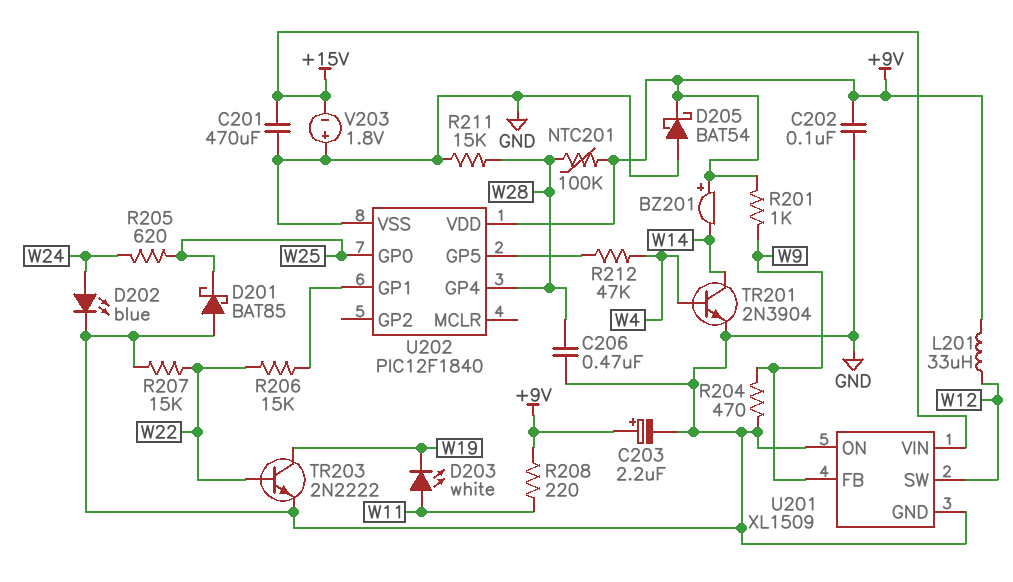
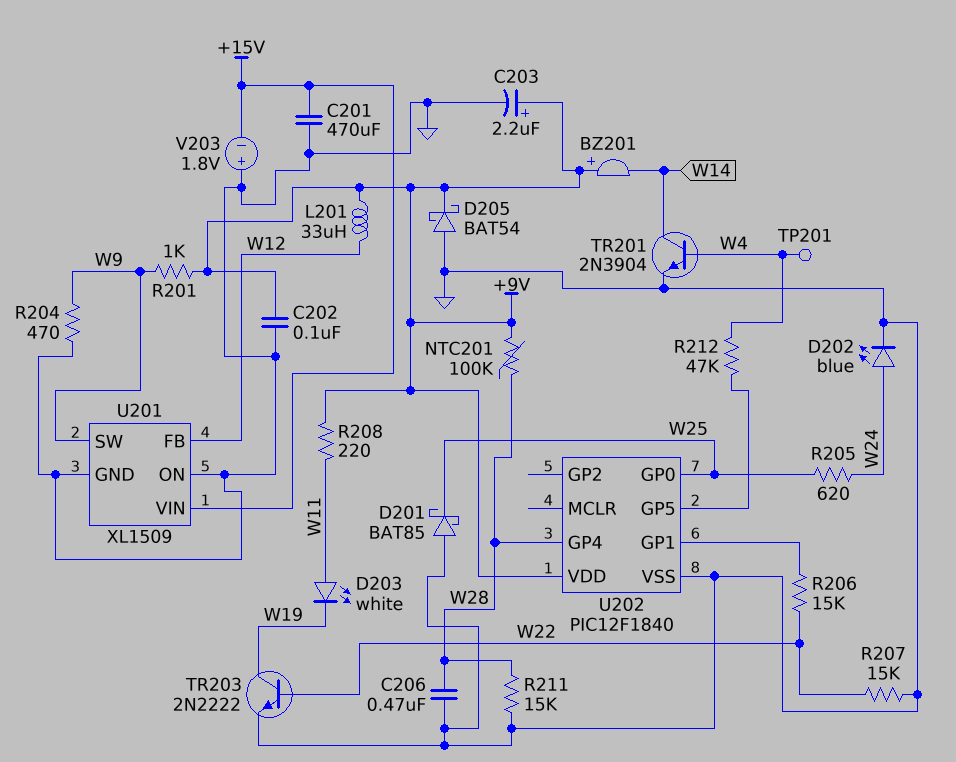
TP201: none -> test point (W4)
U201 pin FB: W9 -> W12
U201 pin SW: W12 -> W9

